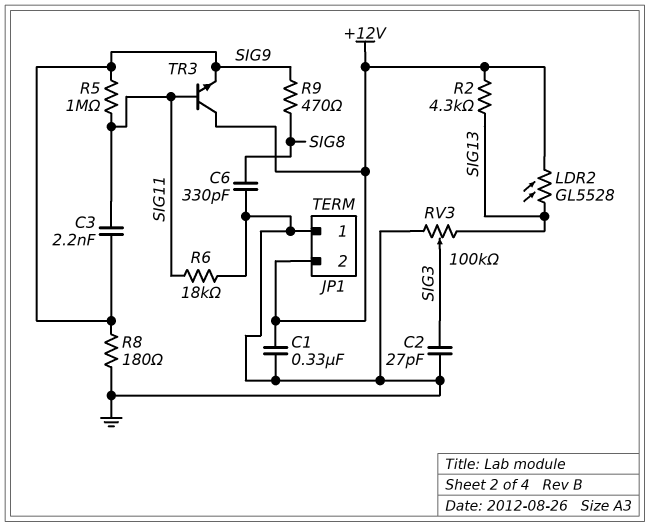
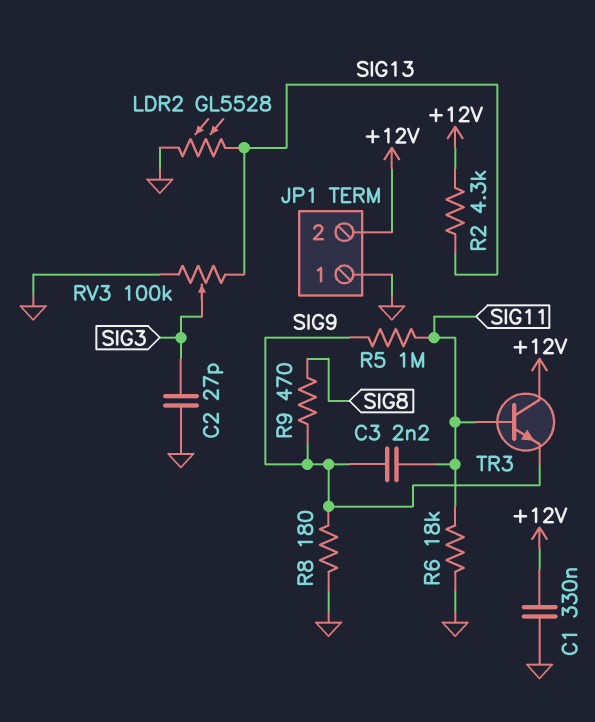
C6: 330pF (GND, SIG8) -> none
LDR2: GL5528 (+12V, SIG13) -> GL5528 (GND, SIG13)

